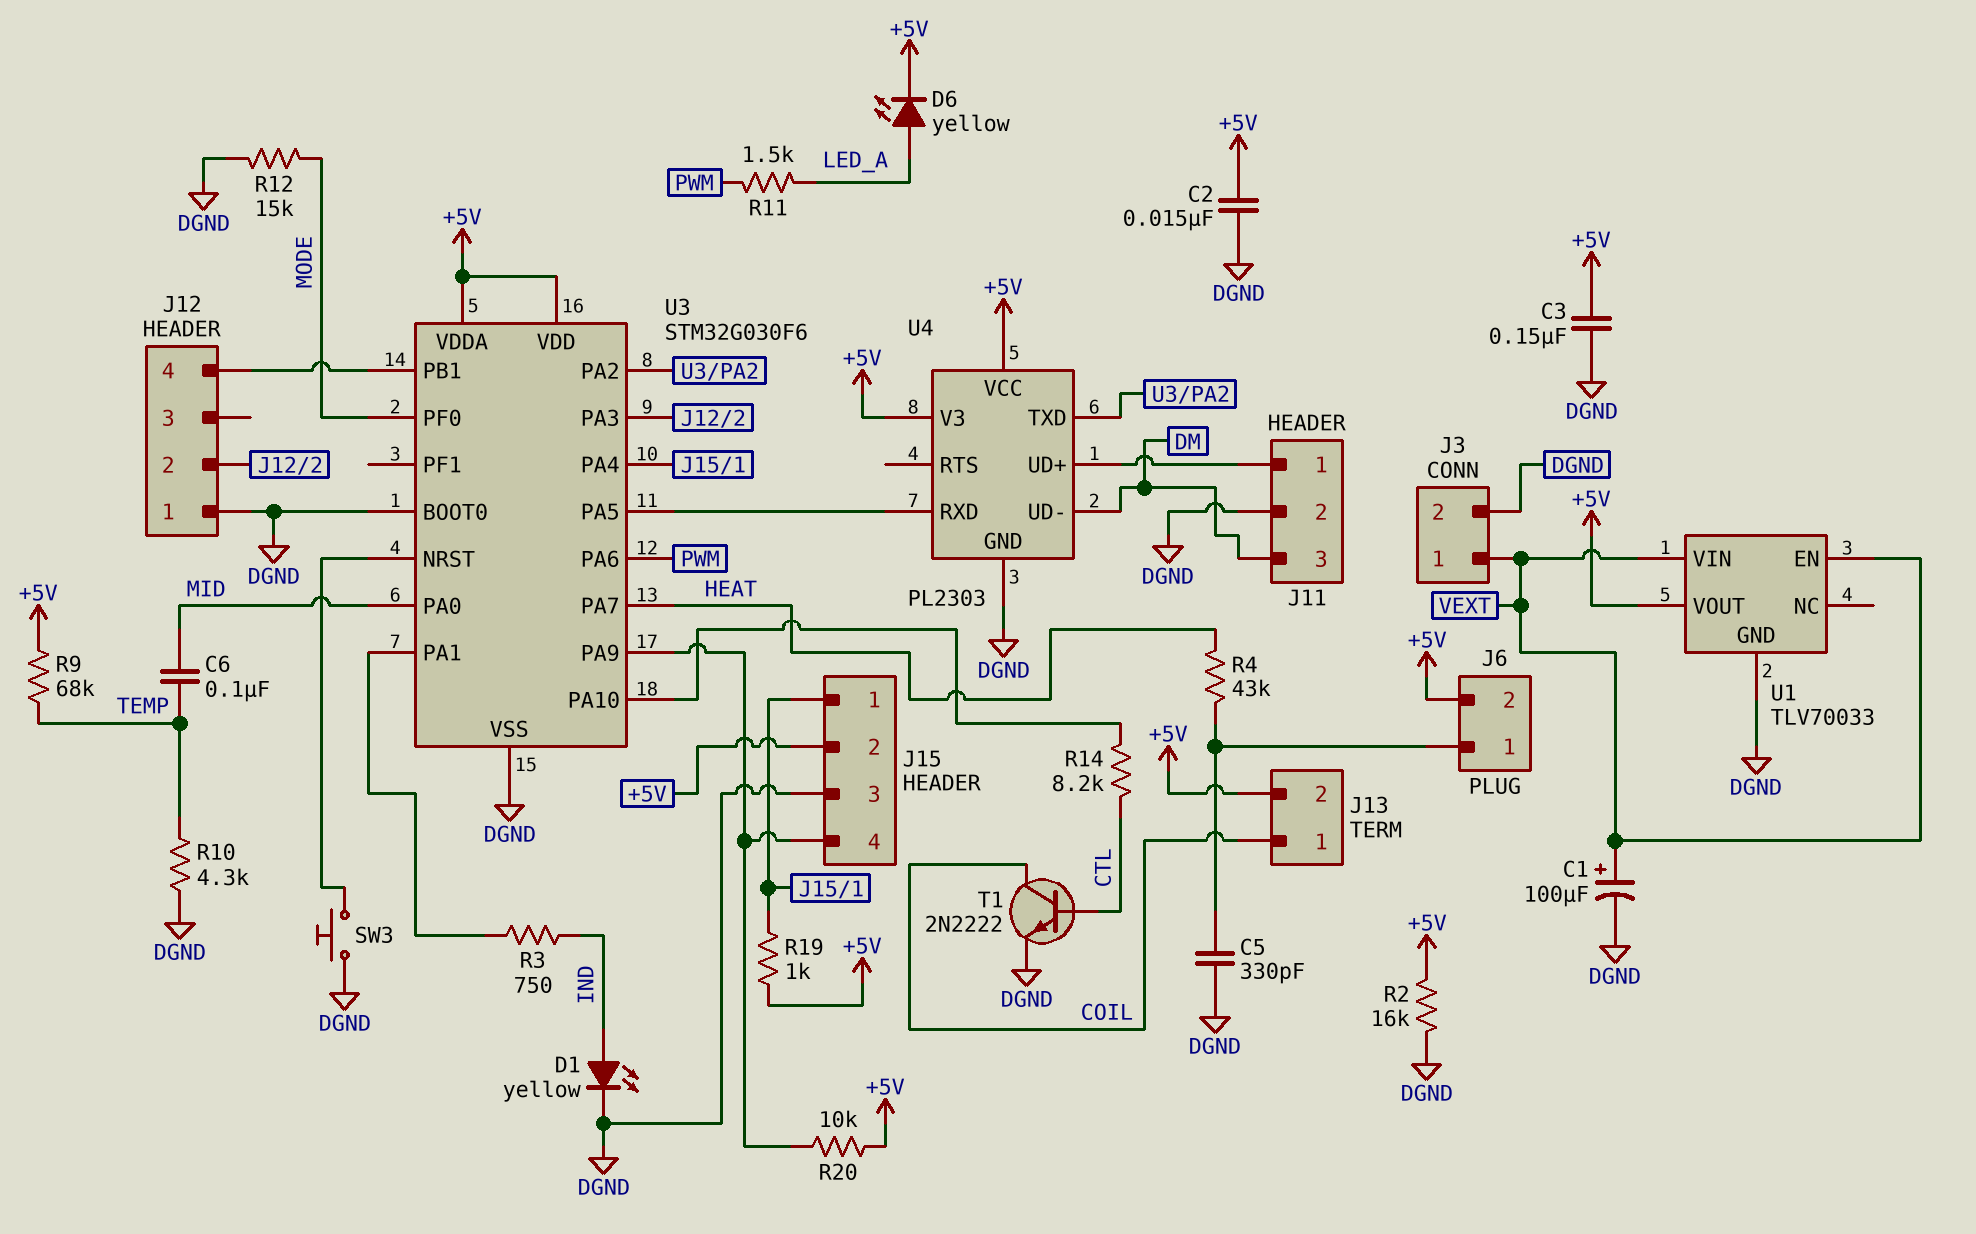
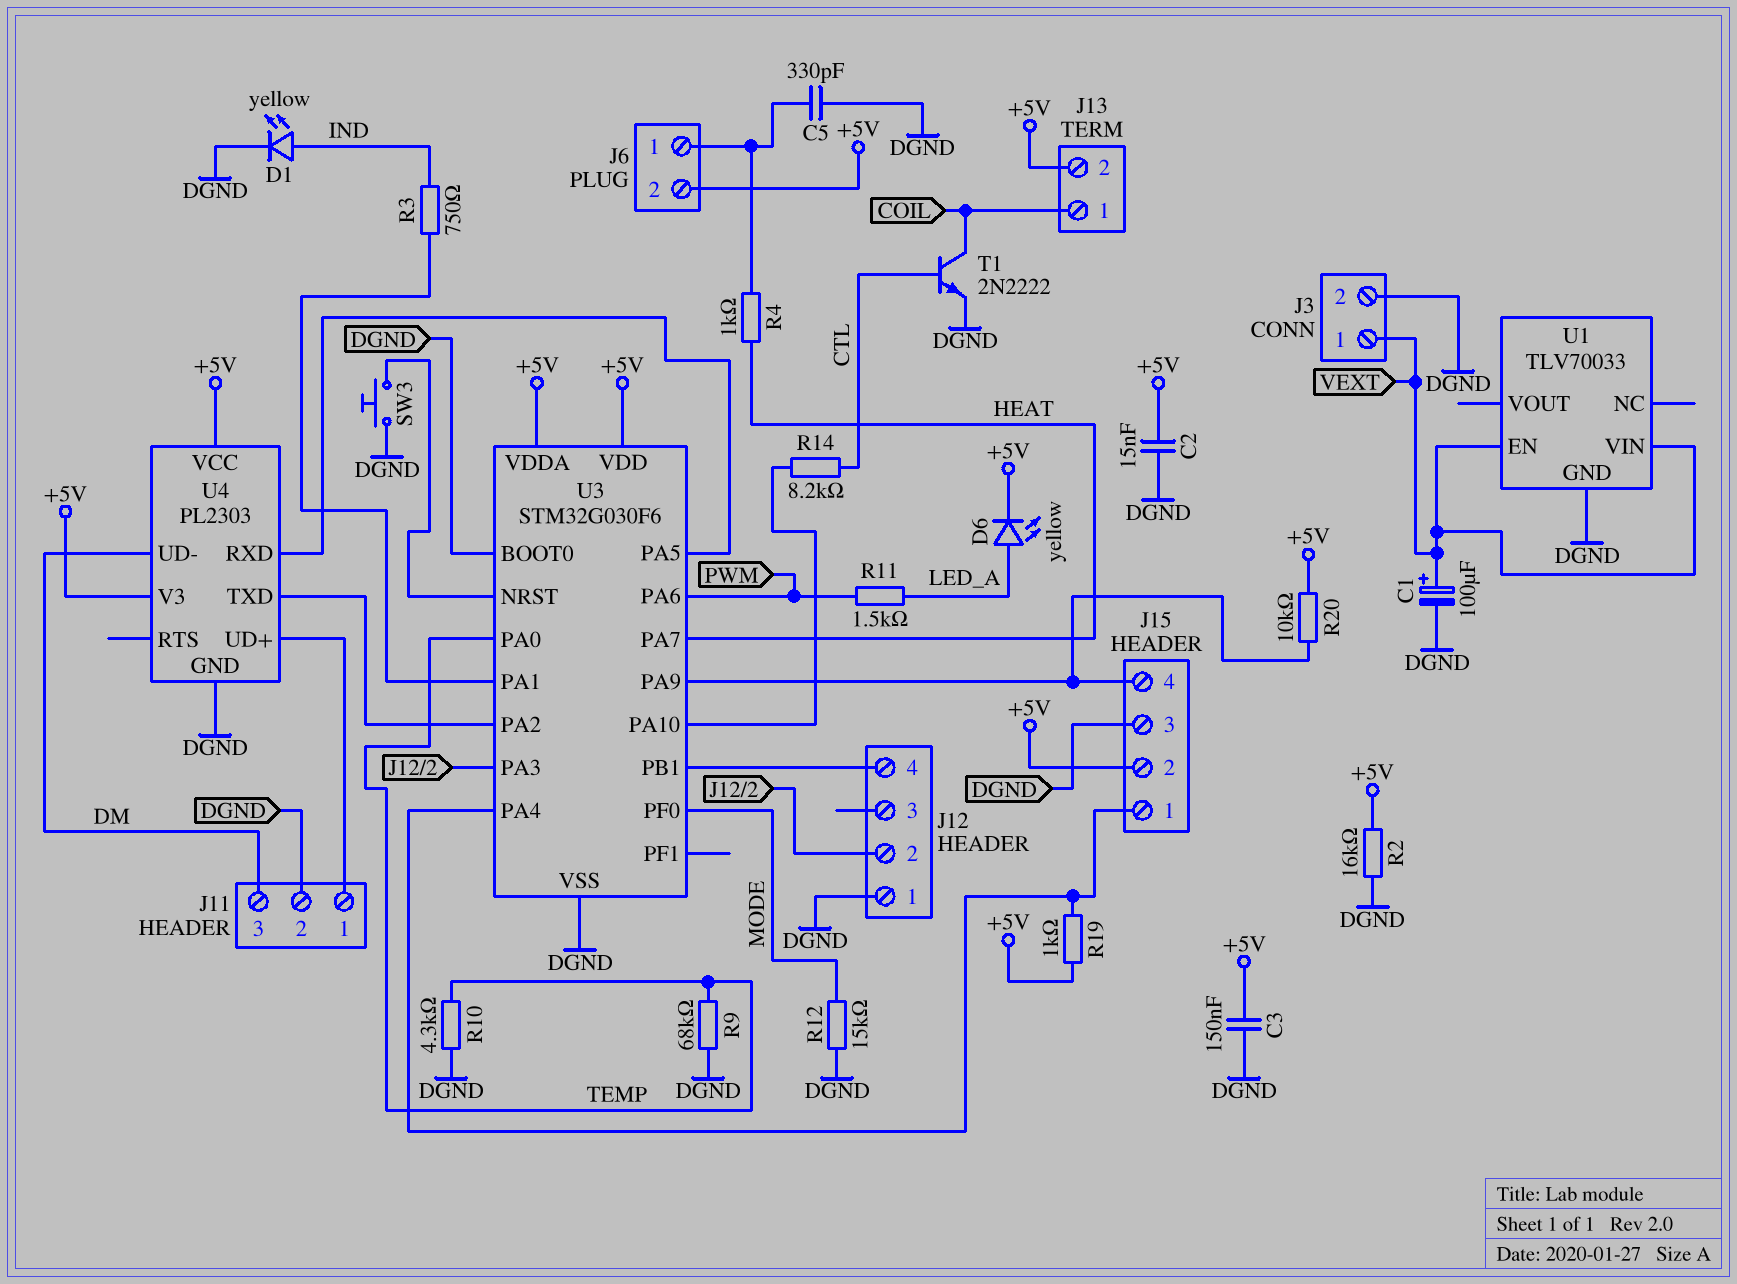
C6: 100nF (MID, TEMP) -> none
R4: 43k (HEAT, J6/1) -> 1k (HEAT, J6/1)
R9: 68k (+5V, TEMP) -> 68k (DGND, TEMP)
U1 pin VOUT: +5V -> none
U3 pin PA0: MID -> TEMP

